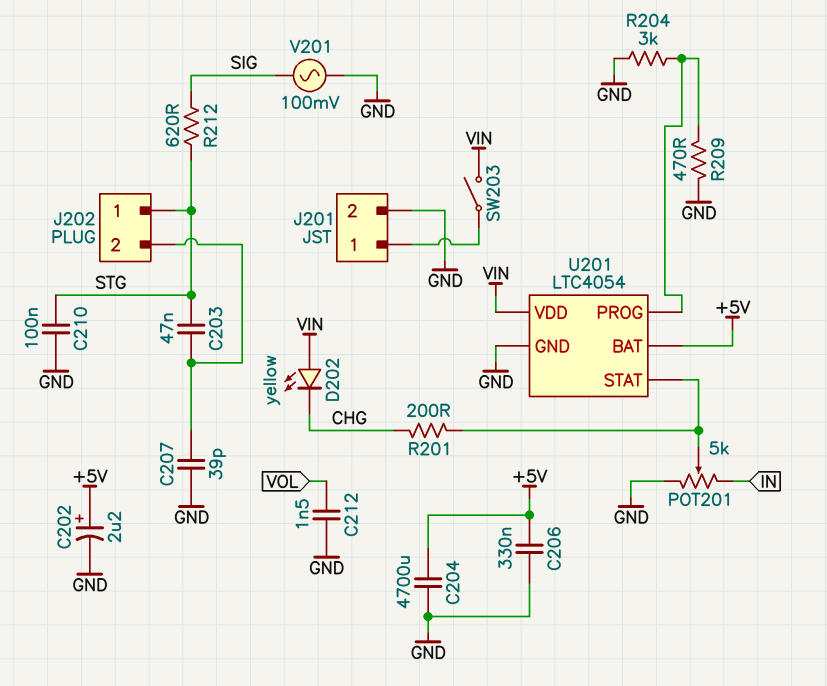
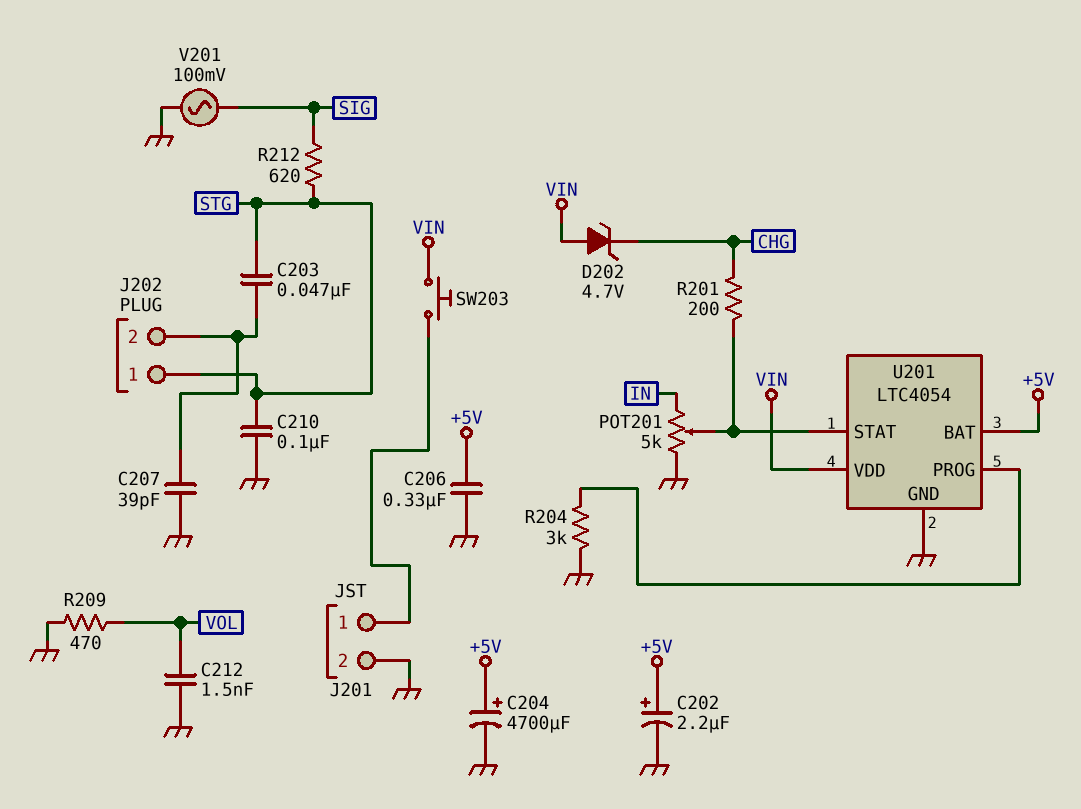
C204: 4700uF (+5V, GND) -> 4700uF (plus +5V, minus GND)
D202: LED yellow (A VIN, K CHG) -> zener 4.7V (A VIN, K CHG)
R209: 470 (GND, U201/PROG) -> 470 (GND, VOL)
SW203: switch (J201/1, VIN) -> button (J201/1, VIN)

